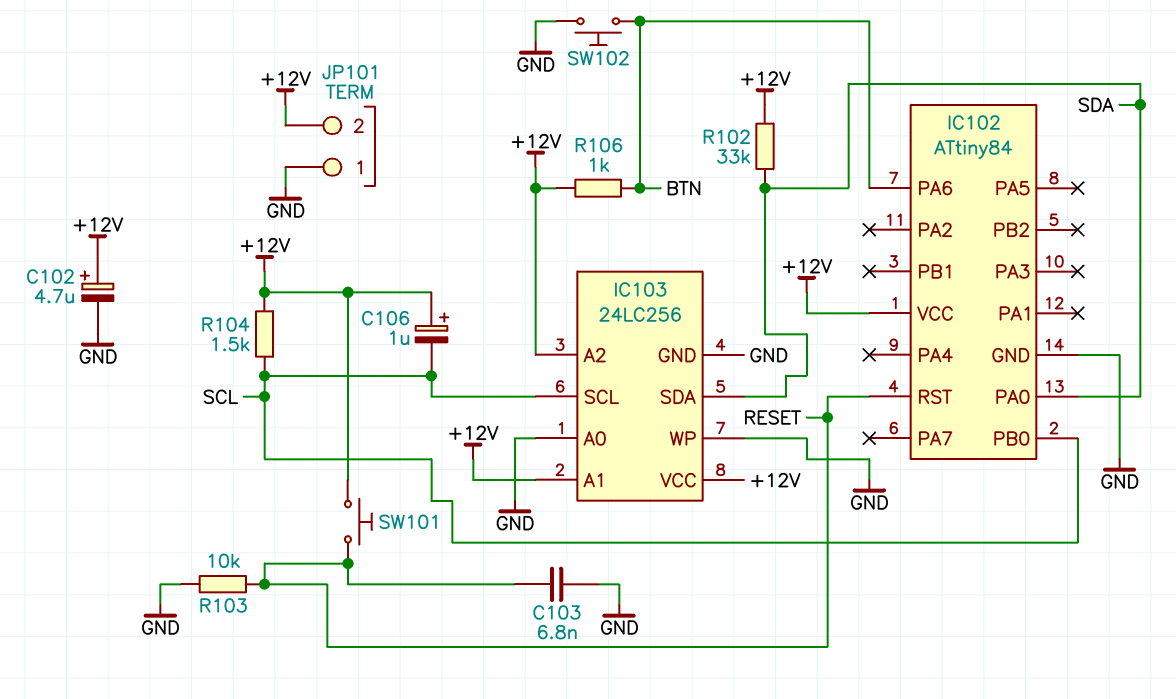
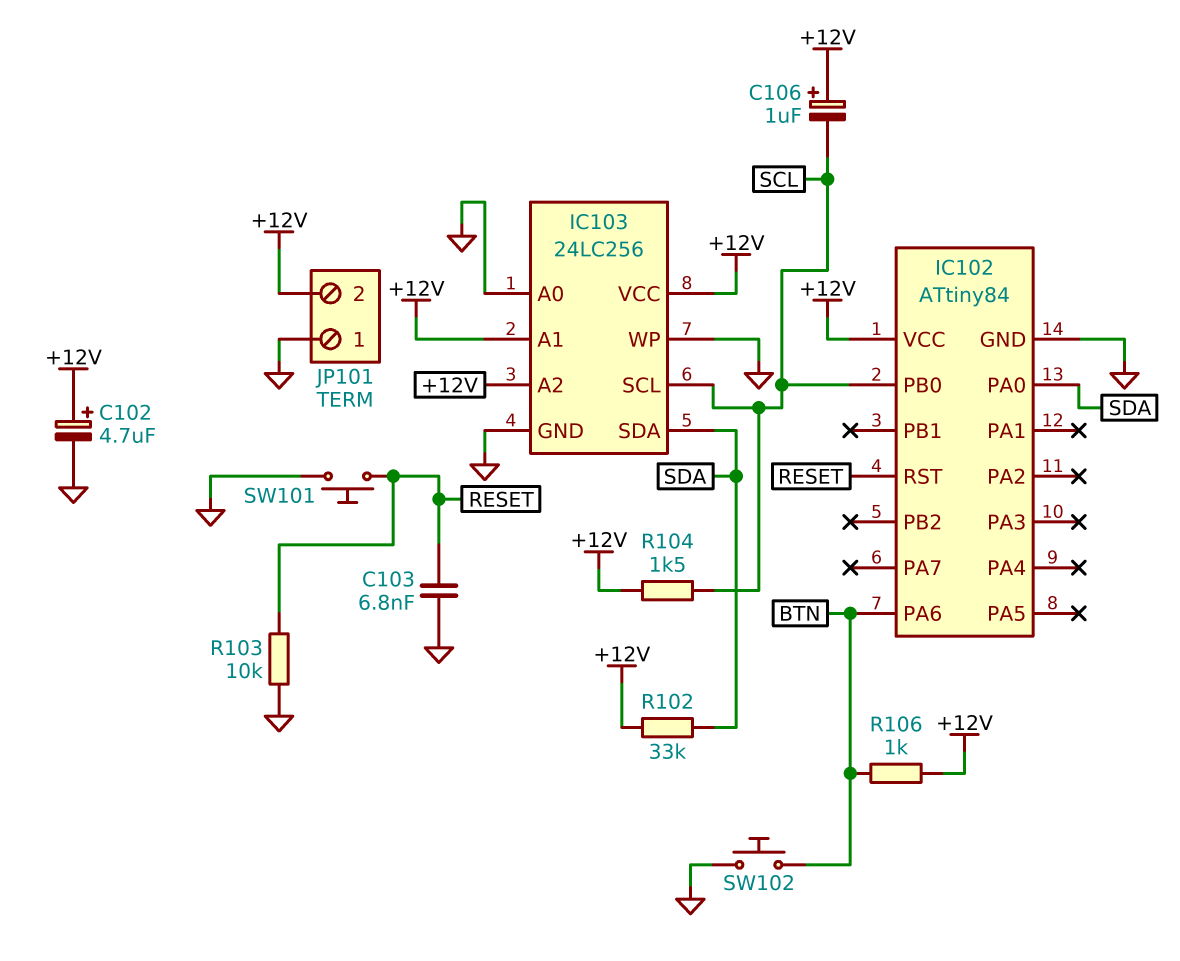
SW101: button (+12V, RESET) -> button (GND, RESET)

